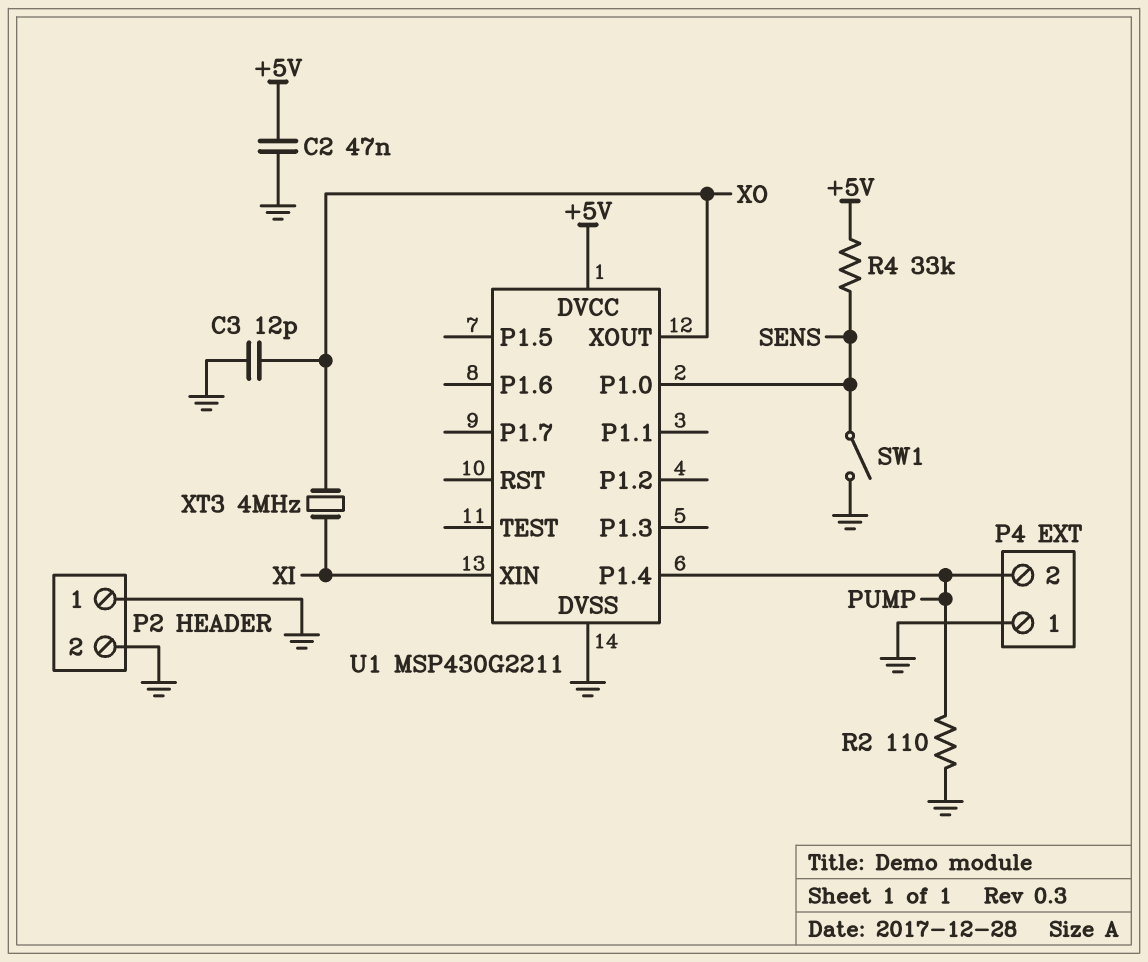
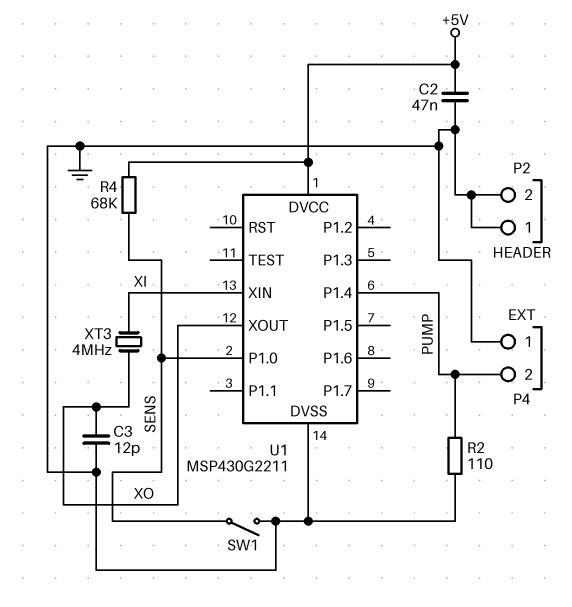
R4: 33k (+5V, SENS) -> 68k (+5V, SENS)

